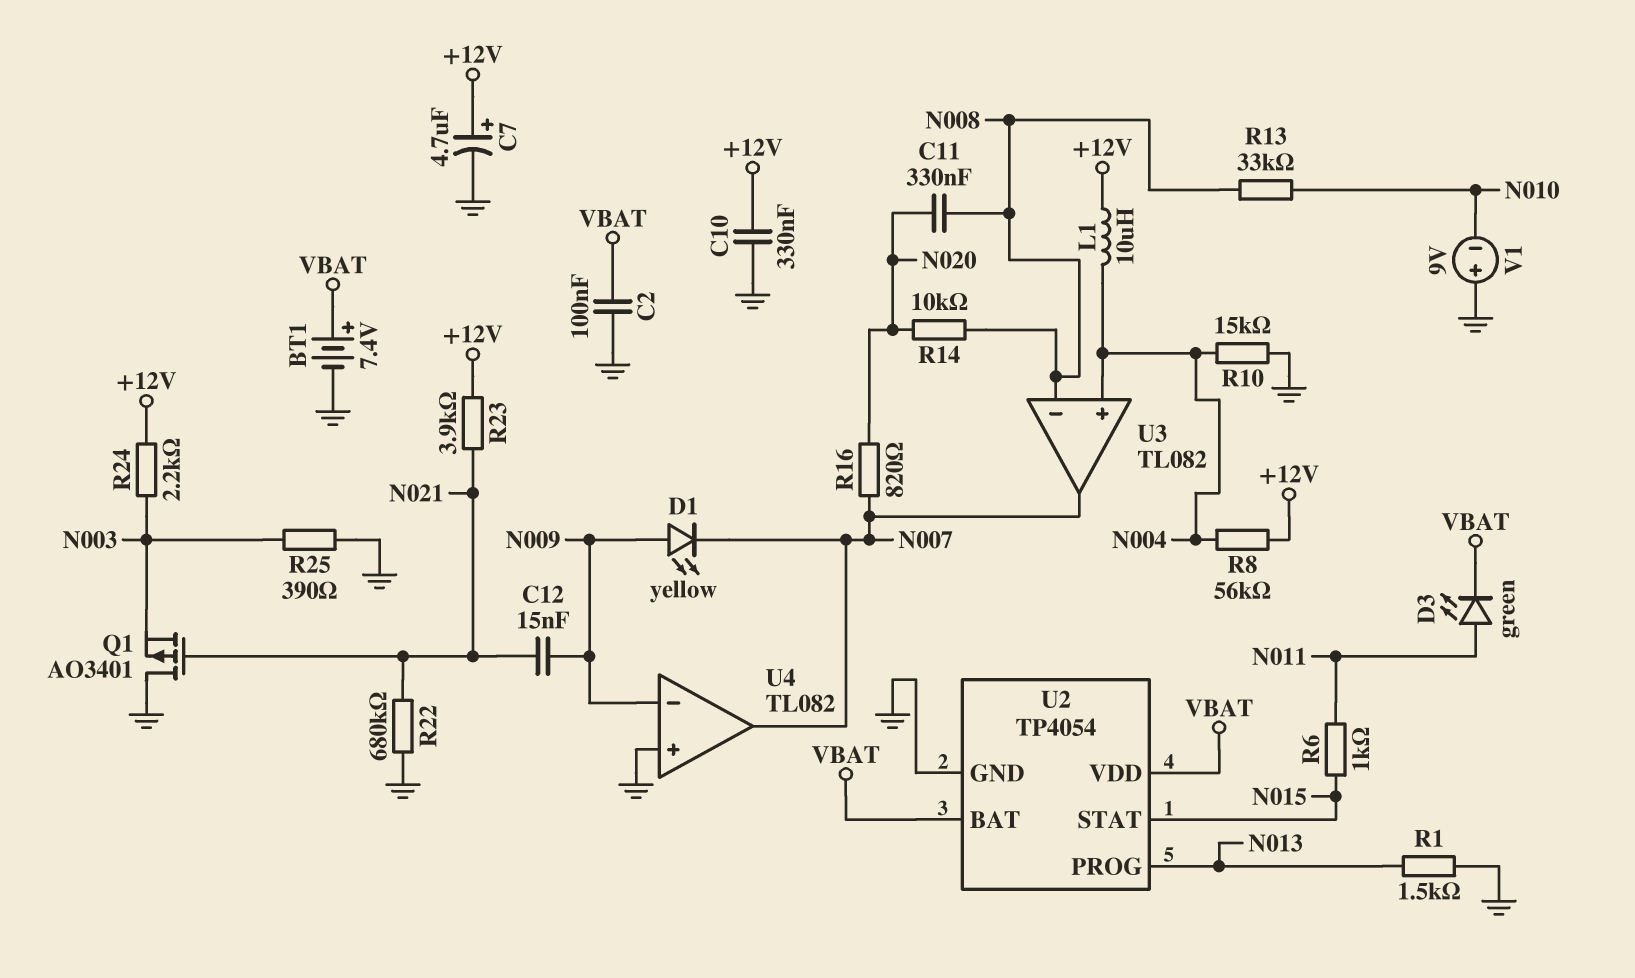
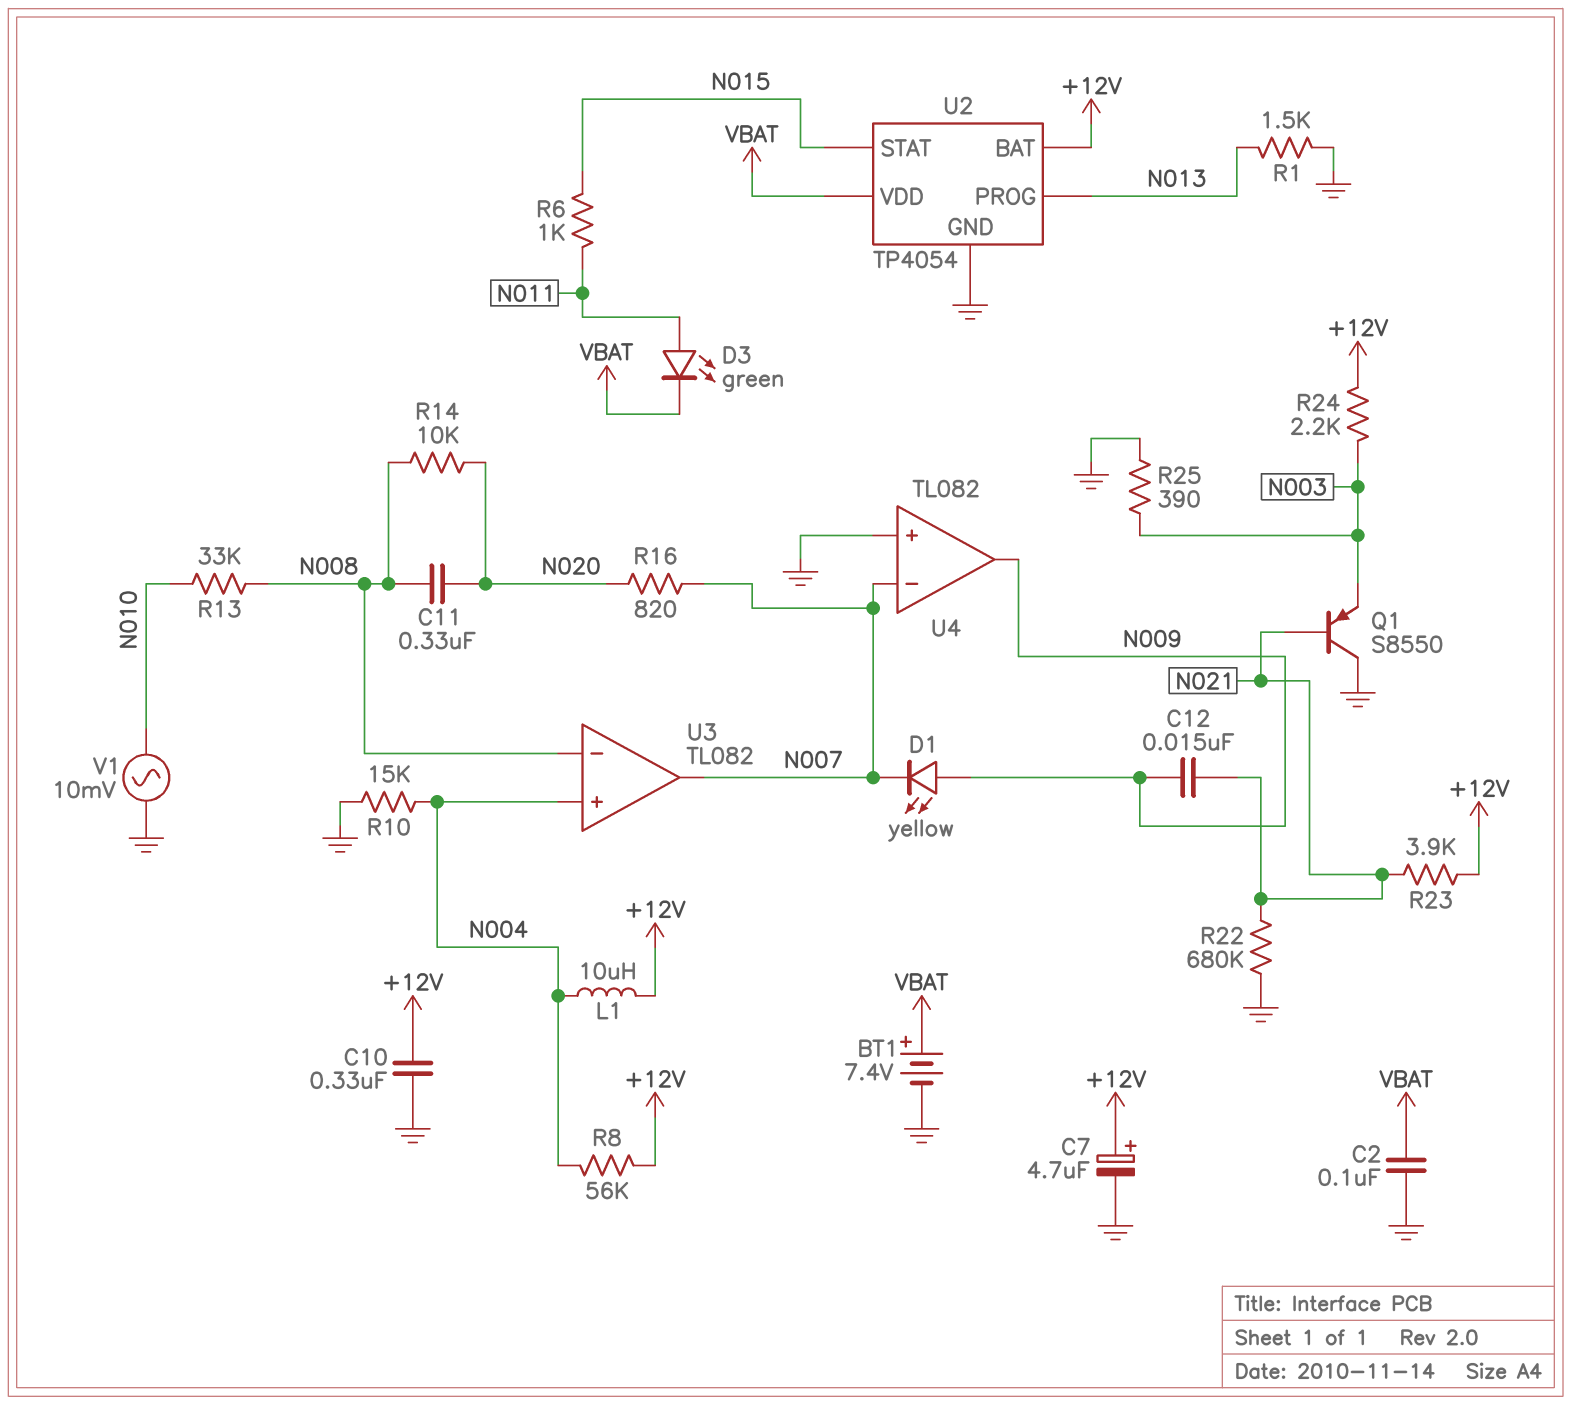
Q1: PMOS AO3401 (G N021, D GND, S N003) -> PNP S8550 (B N021, C GND, E N003)
U2 pin BAT: VBAT -> +12V
U4 pin in-: N009 -> N007
U4 pin out: N007 -> N009
V1: 9V (plus GND, minus N010) -> AC 10mV (GND, N010)

